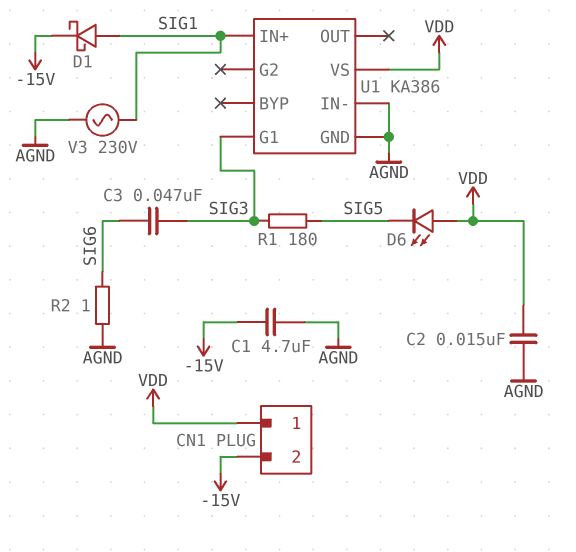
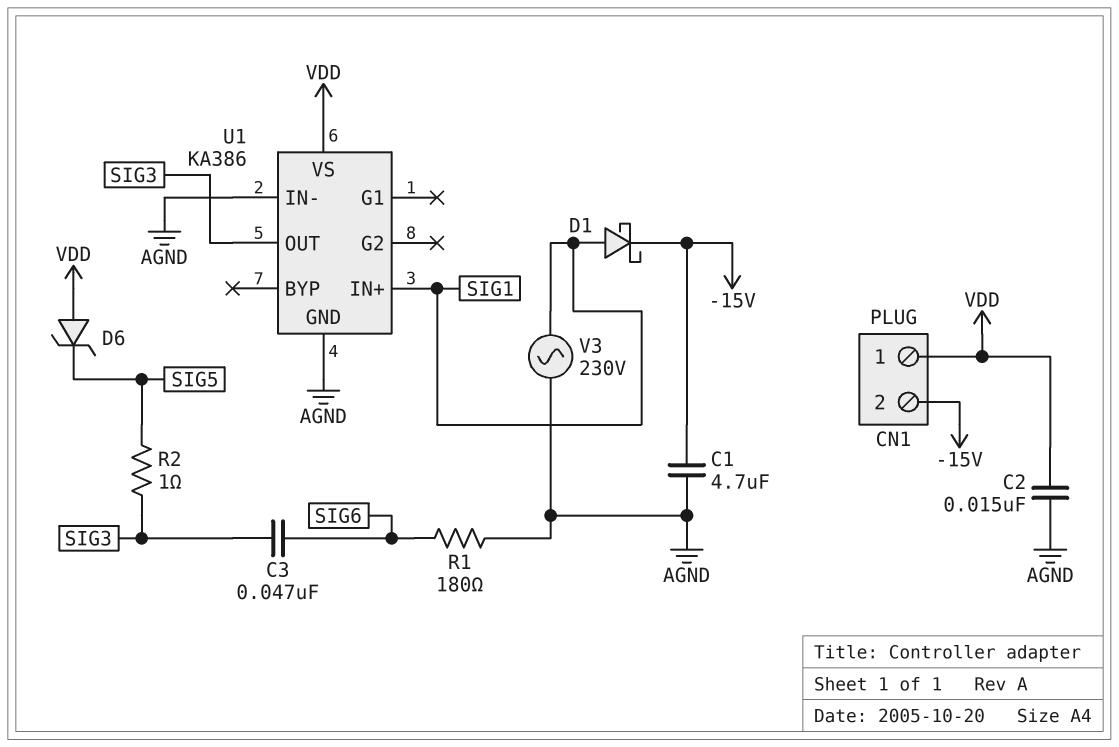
D6: LED (A VDD, K SIG5) -> zener (A VDD, K SIG5)
R1: 180 (SIG3, SIG5) -> 180 (AGND, SIG6)
R2: 1 (AGND, SIG6) -> 1 (SIG3, SIG5)
U1 pin G1: SIG3 -> none
U1 pin OUT: none -> SIG3

